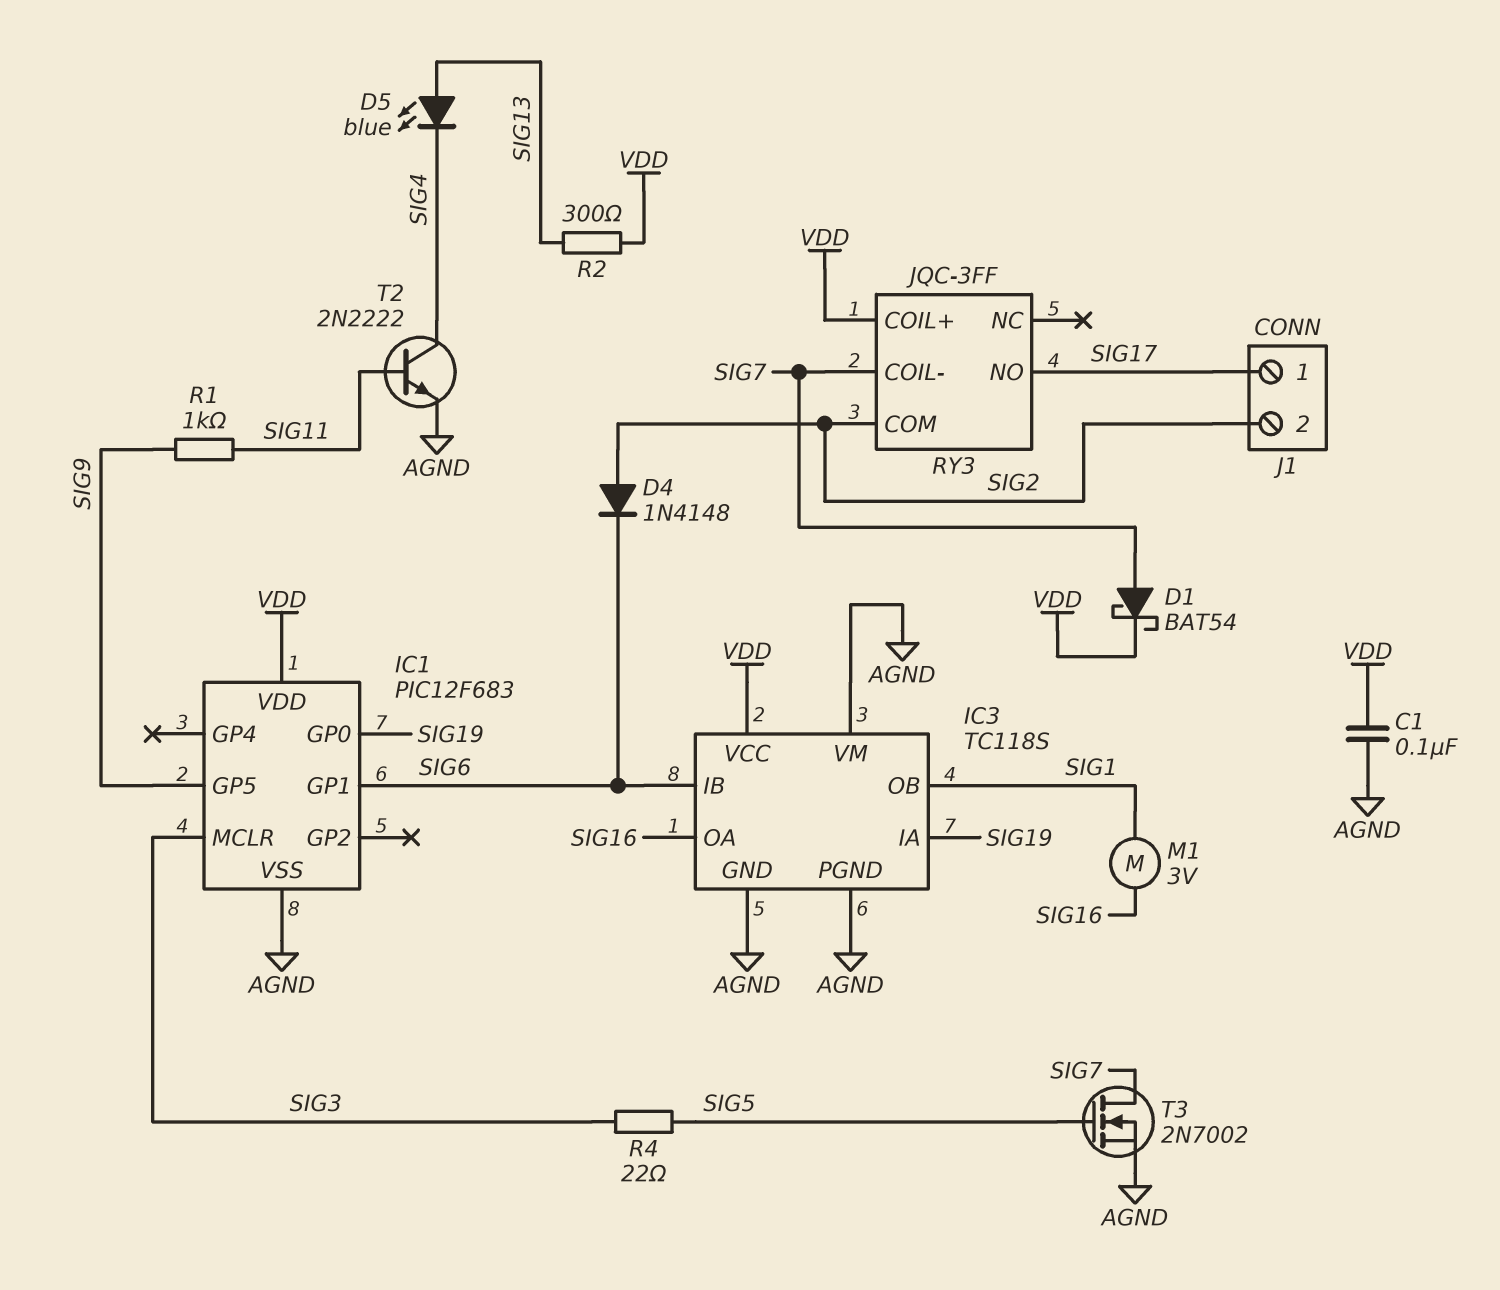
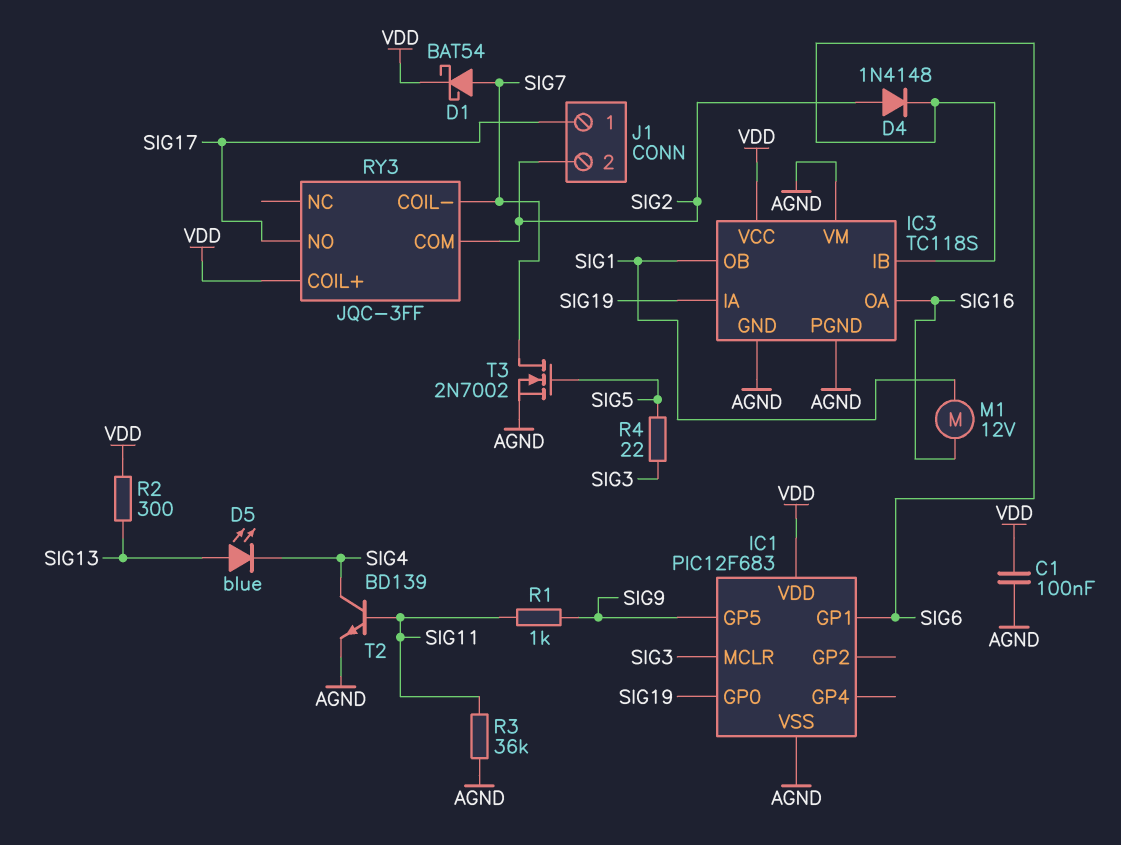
M1: motor 3V (SIG1, SIG16) -> motor 12V (SIG1, SIG16)
R3: none -> 36k (AGND, SIG11)
T2: NPN 2N2222 (B SIG11, C SIG4, E AGND) -> NPN BD139 (B SIG11, C SIG4, E AGND)

